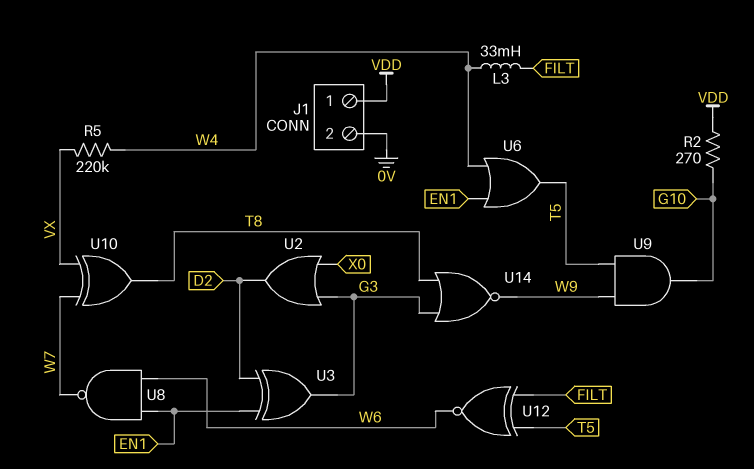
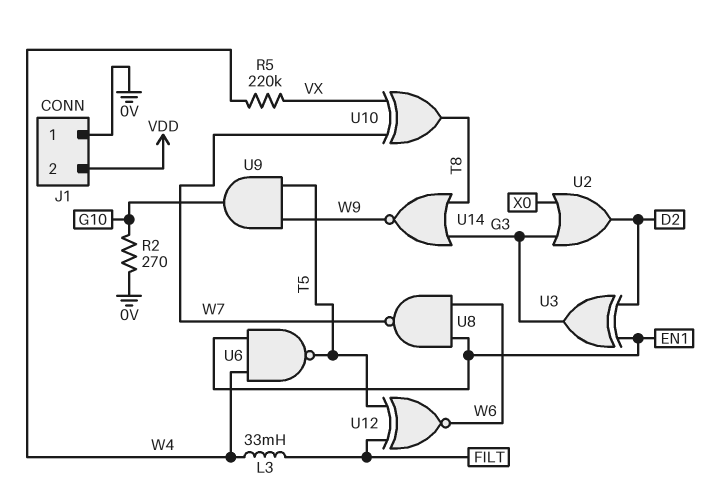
J1 pin 1: VDD -> 0V
J1 pin 2: 0V -> VDD
R2: 270 (G10, VDD) -> 270 (0V, G10)
U6: OR (in EN1, in W4, out T5) -> NAND (in EN1, in W4, out T5)

